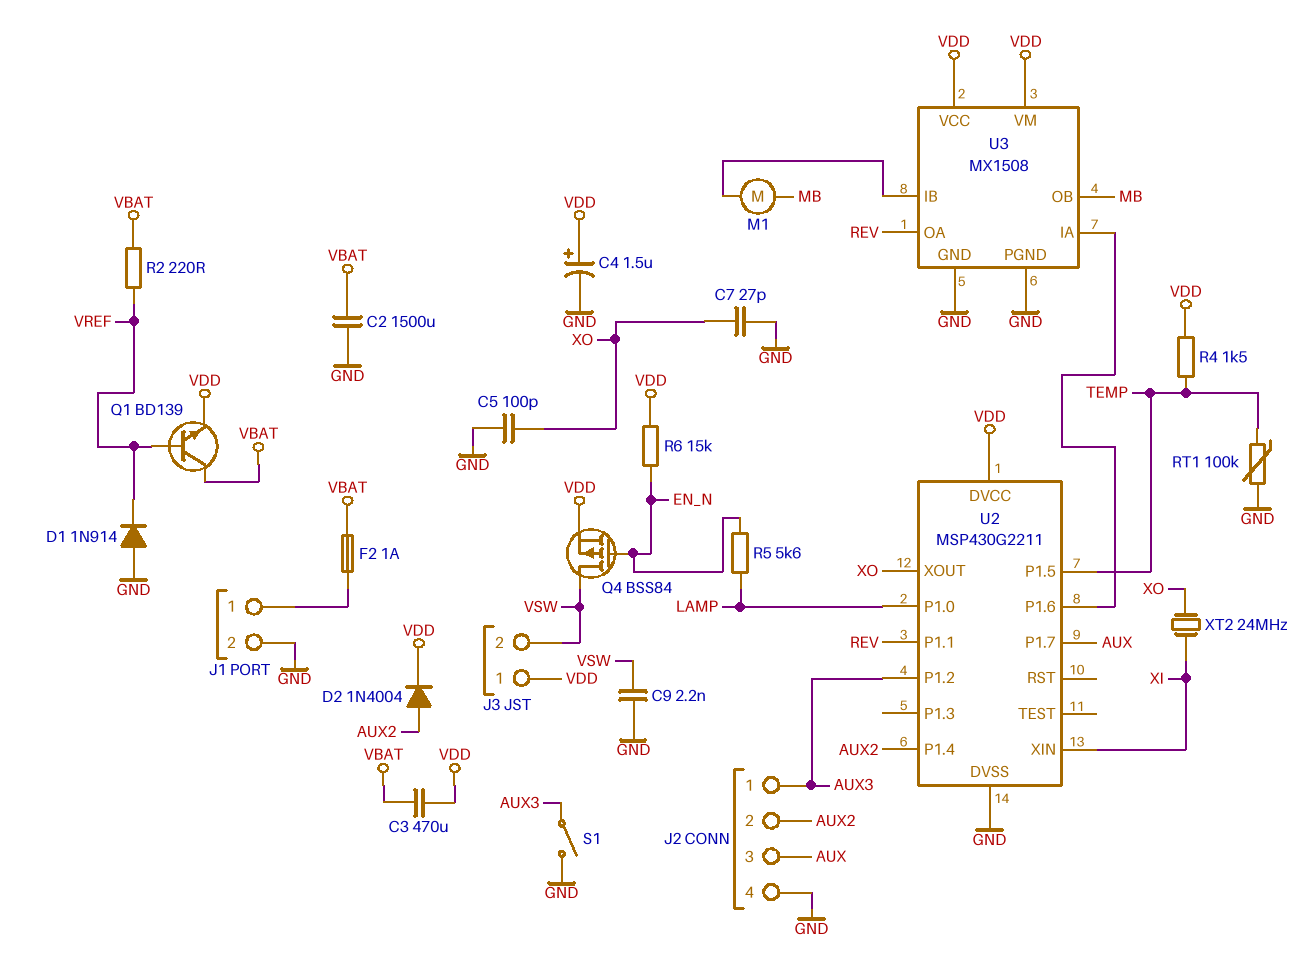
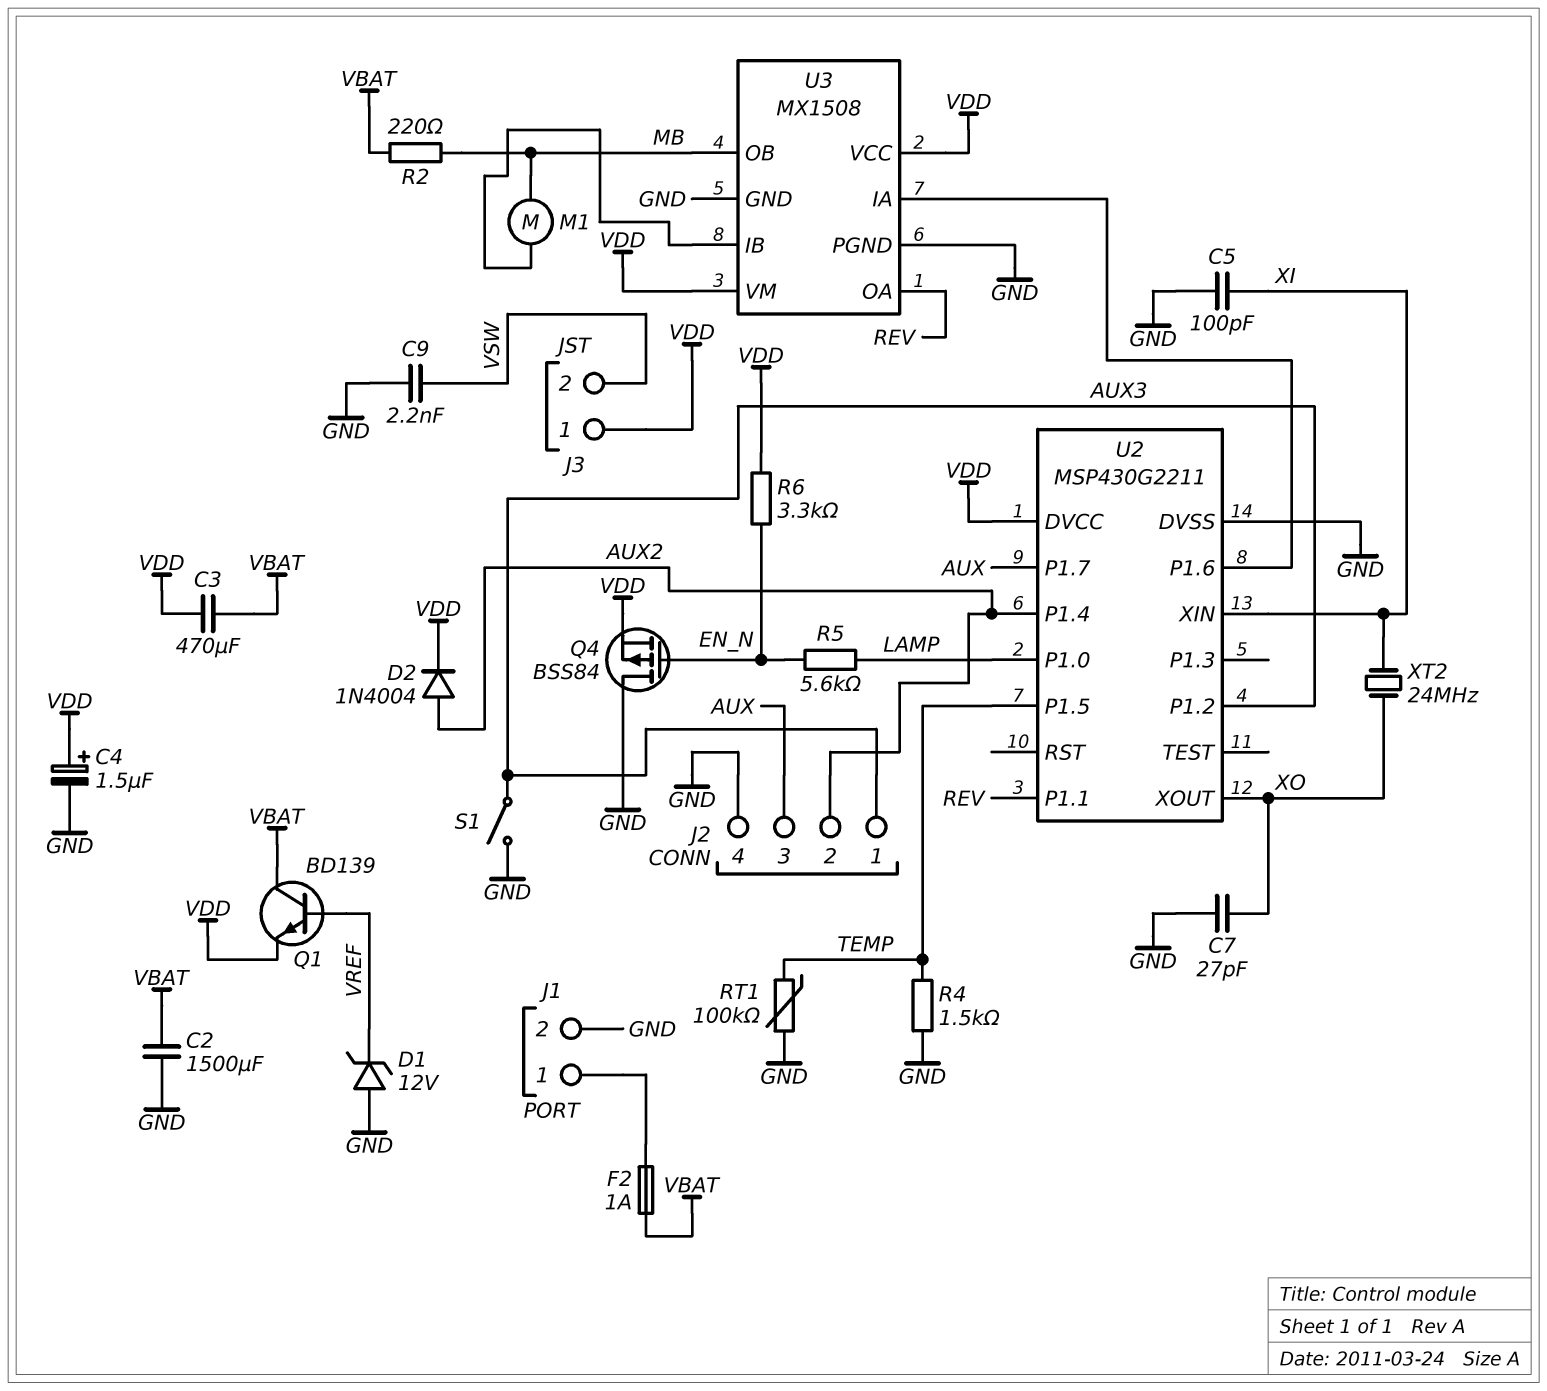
C5: 100pF (GND, XO) -> 100pF (GND, XI)
D1: diode 1N914 (A GND, K VREF) -> zener 12V (A GND, K VREF)
Q4: PMOS BSS84 (G EN_N, D VSW, S VDD) -> PMOS BSS84 (G EN_N, D GND, S VDD)
R2: 220 (VBAT, VREF) -> 220 (MB, VBAT)
R4: 1.5k (TEMP, VDD) -> 1.5k (GND, TEMP)
R6: 15k (EN_N, VDD) -> 3.3k (EN_N, VDD)

